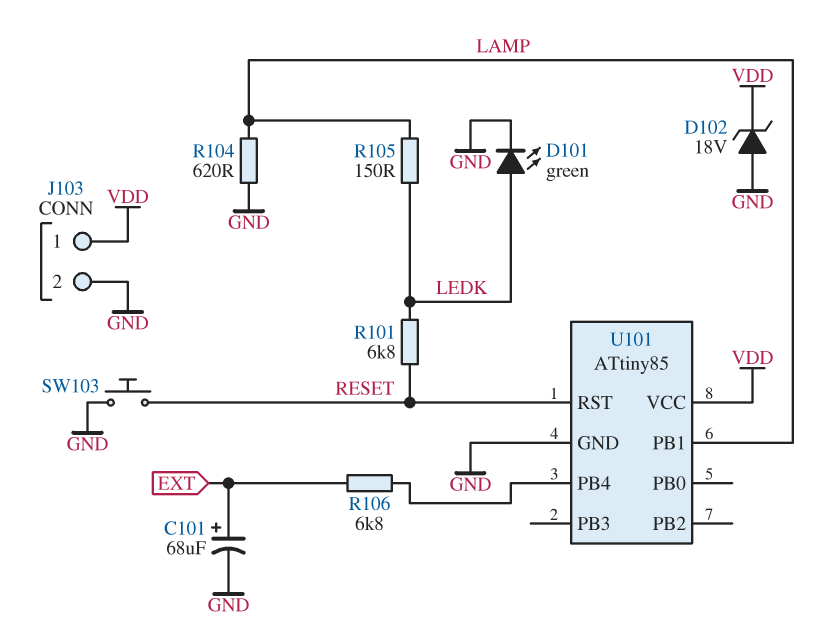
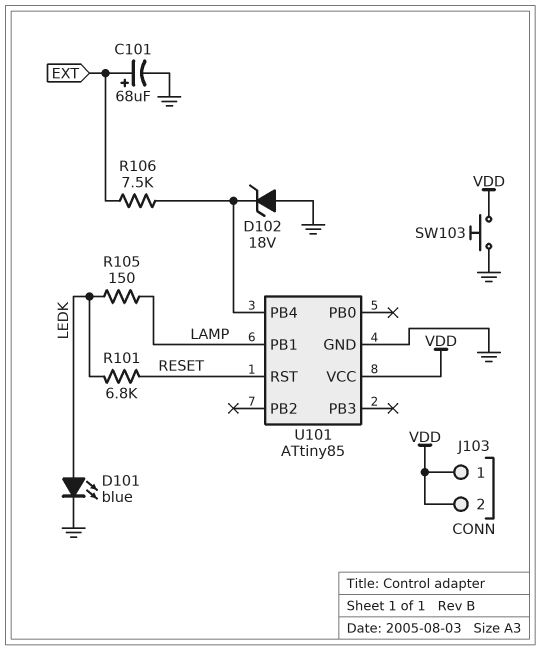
D101: LED green (A LEDK, K GND) -> LED blue (A LEDK, K GND)
D102: zener 18V (A GND, K VDD) -> zener 18V (A GND, K U101/PB4)
J103 pin 2: GND -> VDD
R104: 620 (GND, LAMP) -> none
R106: 6.8k (EXT, U101/PB4) -> 7.5k (EXT, U101/PB4)
SW103: button (GND, RESET) -> button (GND, VDD)

